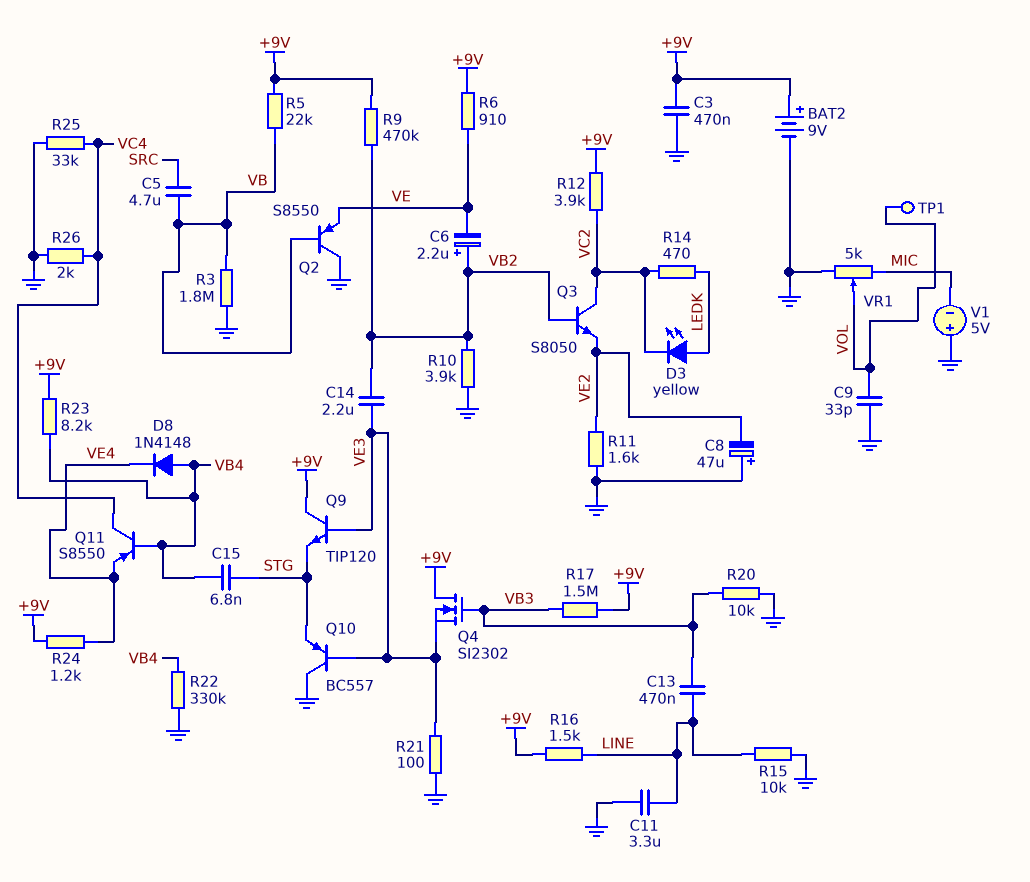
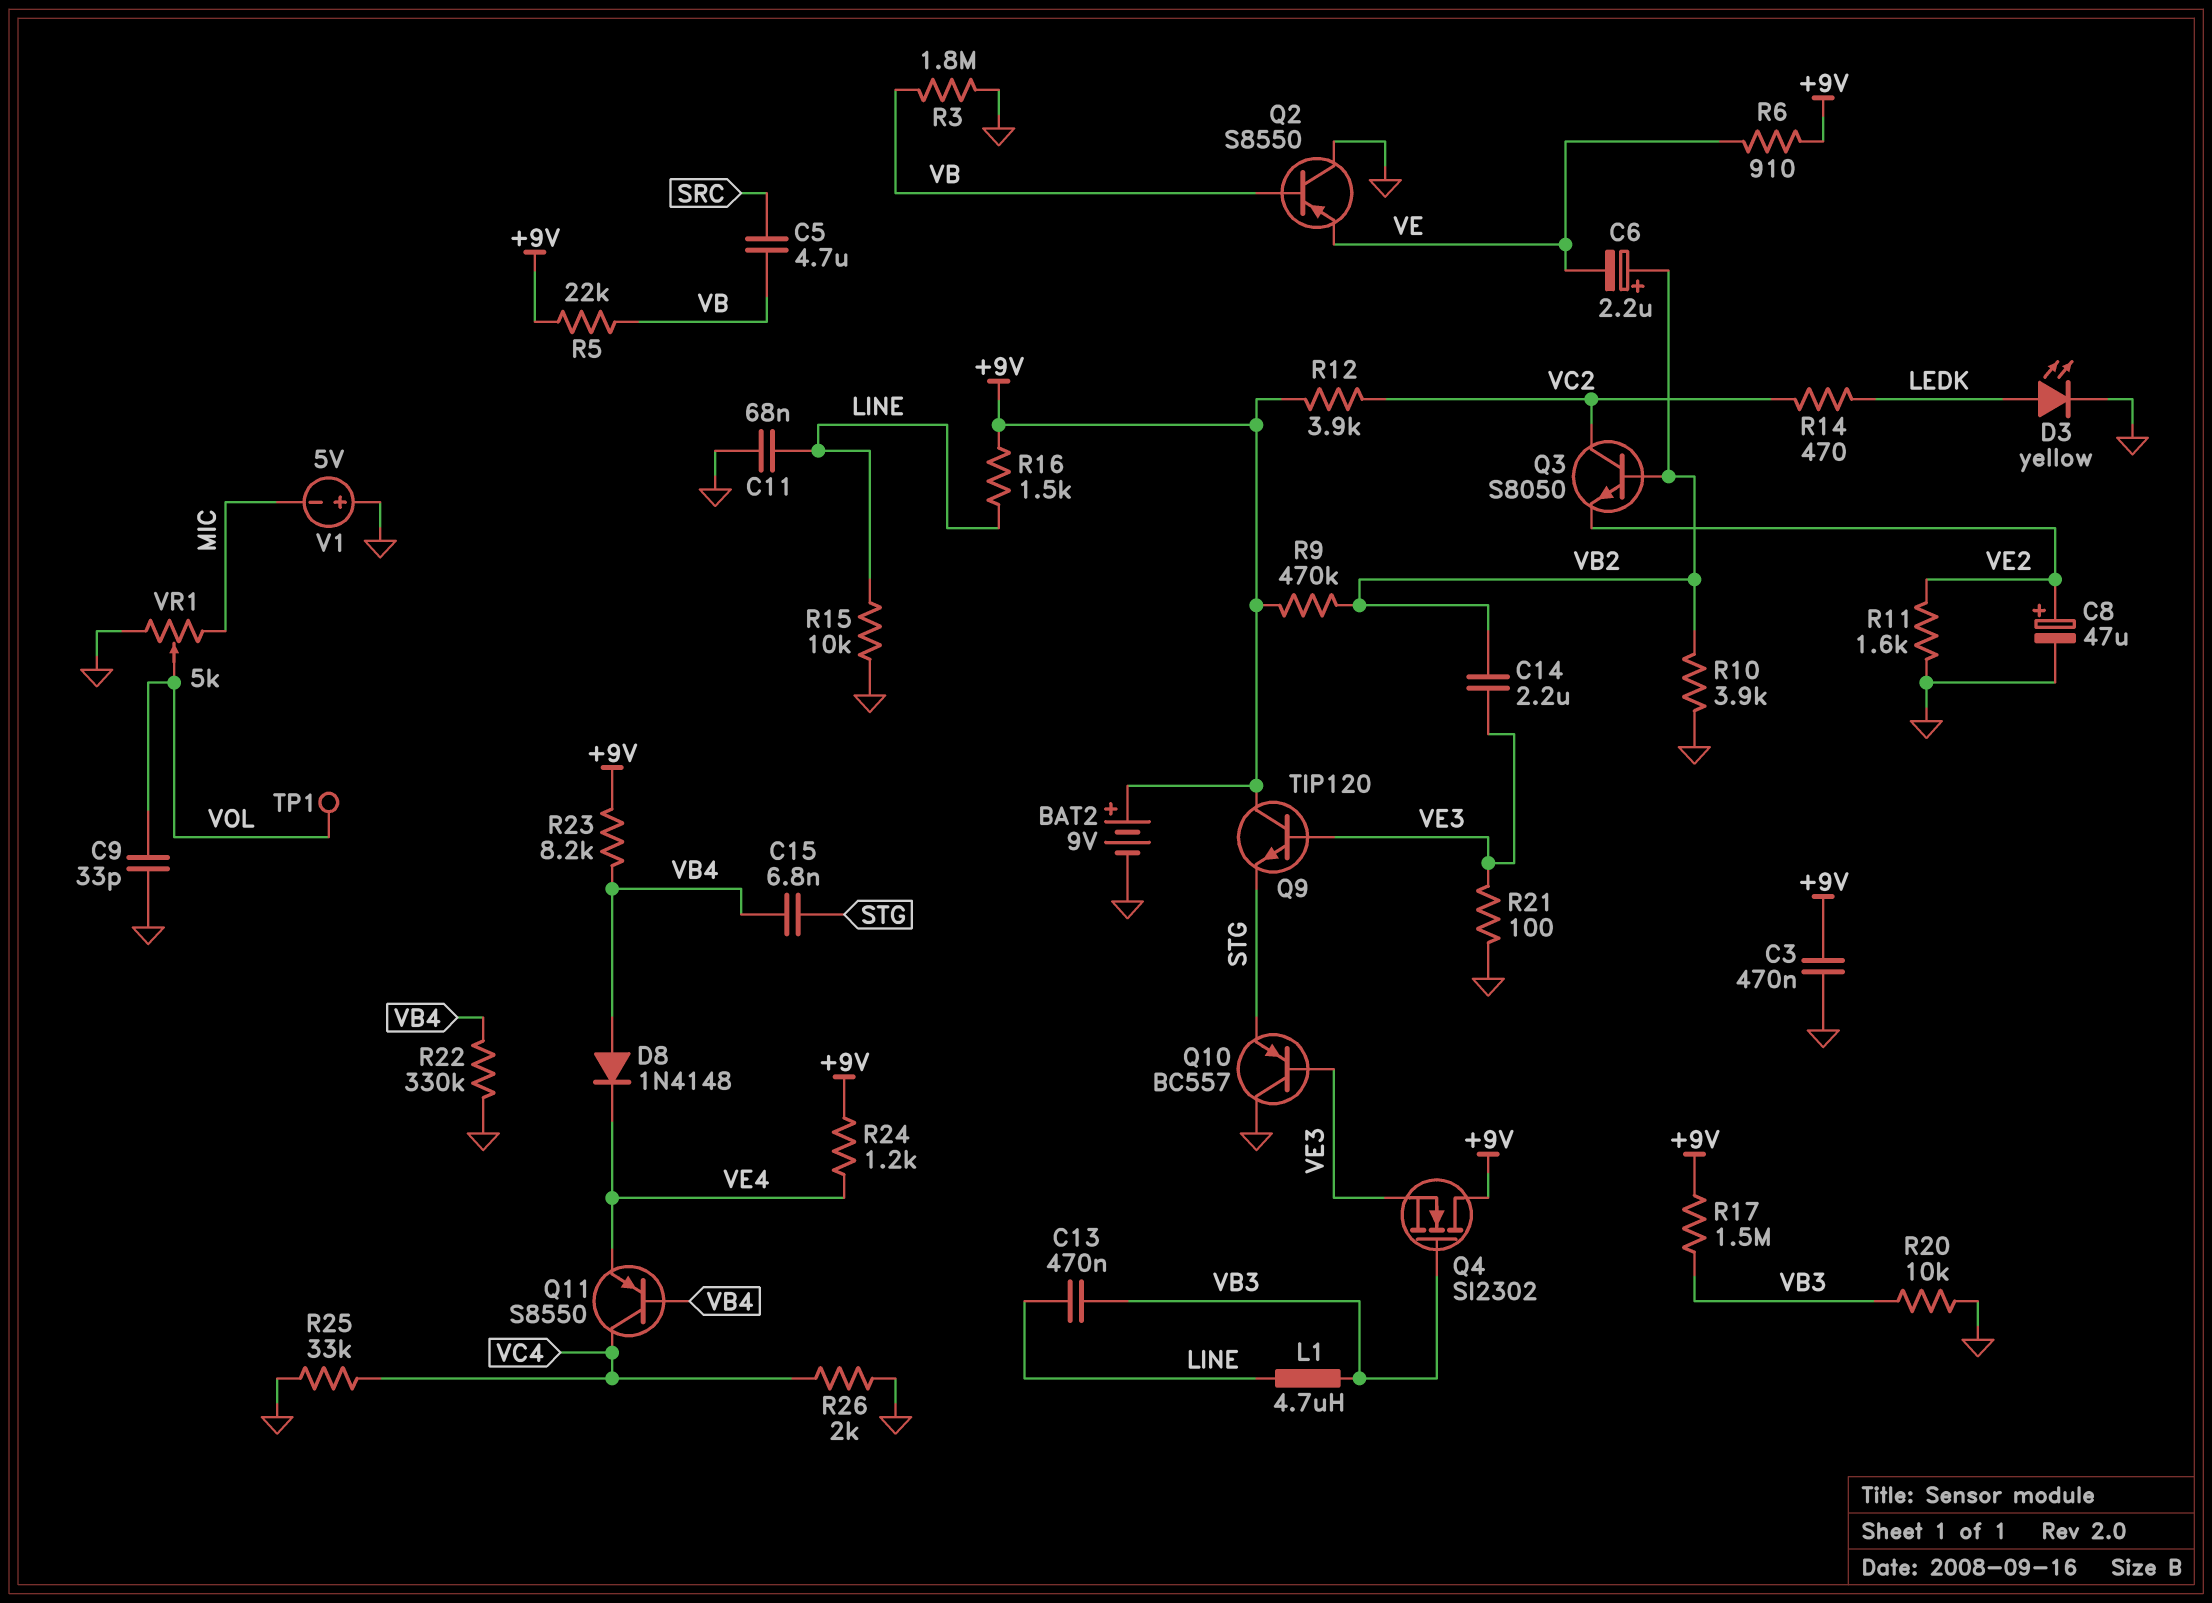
C8: 47uF (plus GND, minus VE2) -> 47uF (plus VE2, minus GND)
C11: 3.3uF (GND, LINE) -> 68nF (GND, LINE)
D3: LED yellow (A LEDK, K VC2) -> LED yellow (A LEDK, K GND)
L1: none -> 4.7uH (LINE, VB3)

